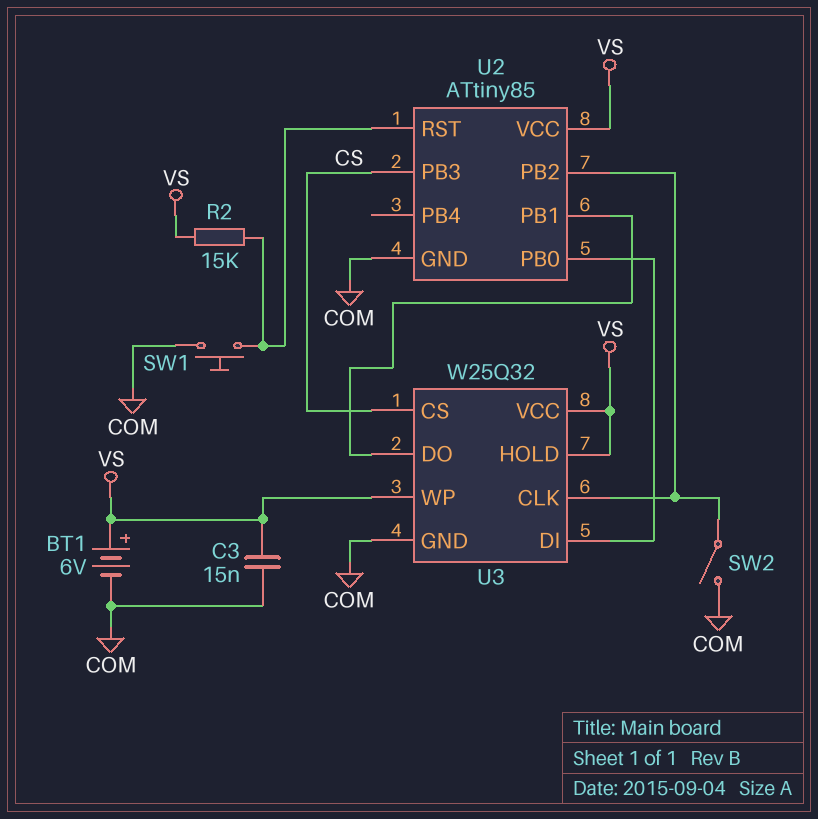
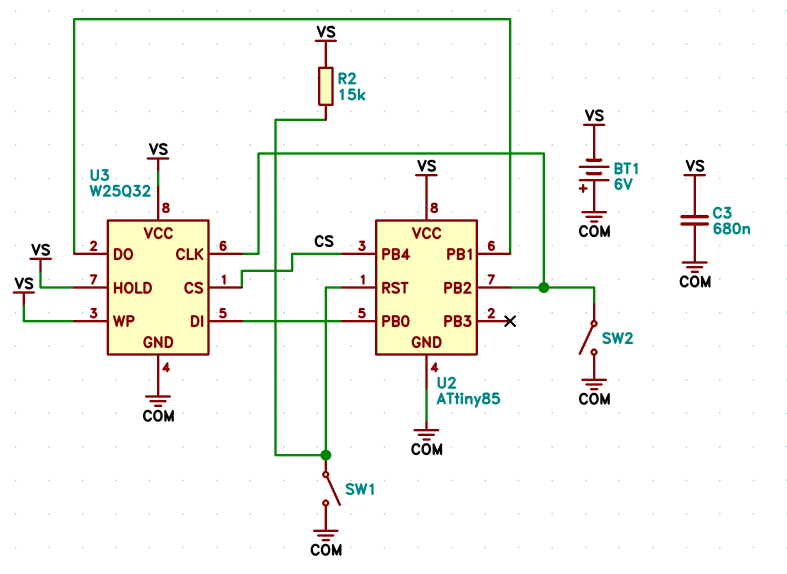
BT1: 6V (plus VS, minus COM) -> 6V (plus COM, minus VS)
C3: 15nF (COM, VS) -> 680nF (COM, VS)
SW1: button (COM, U2/RST) -> switch (COM, U2/RST)
U2 pin PB3: CS -> none
U2 pin PB4: none -> CS

